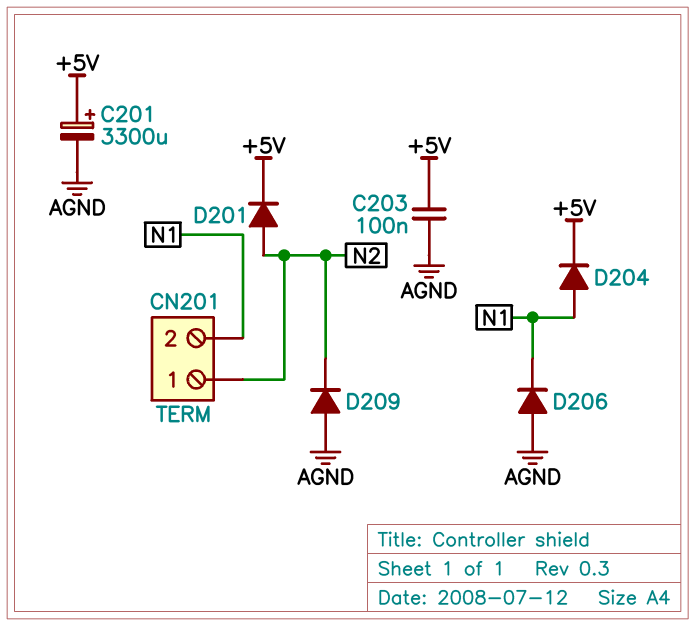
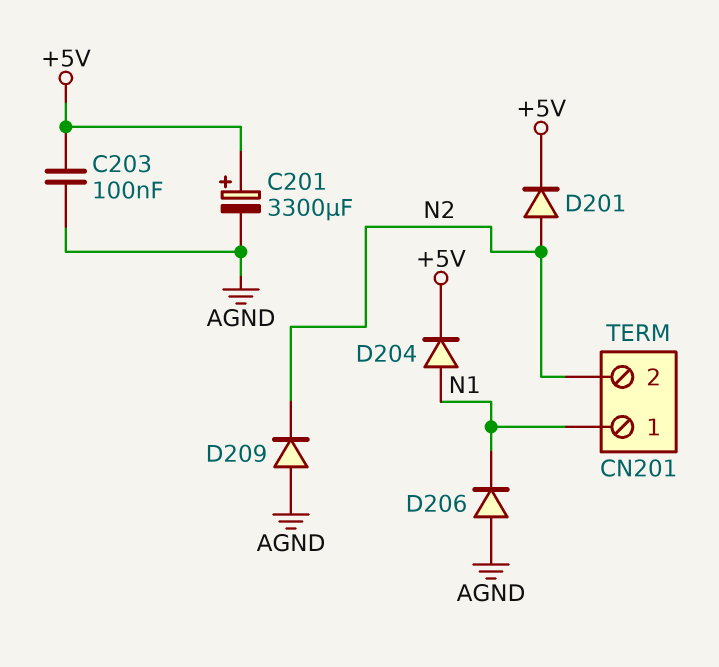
CN201 pin 1: N2 -> N1
CN201 pin 2: N1 -> N2

